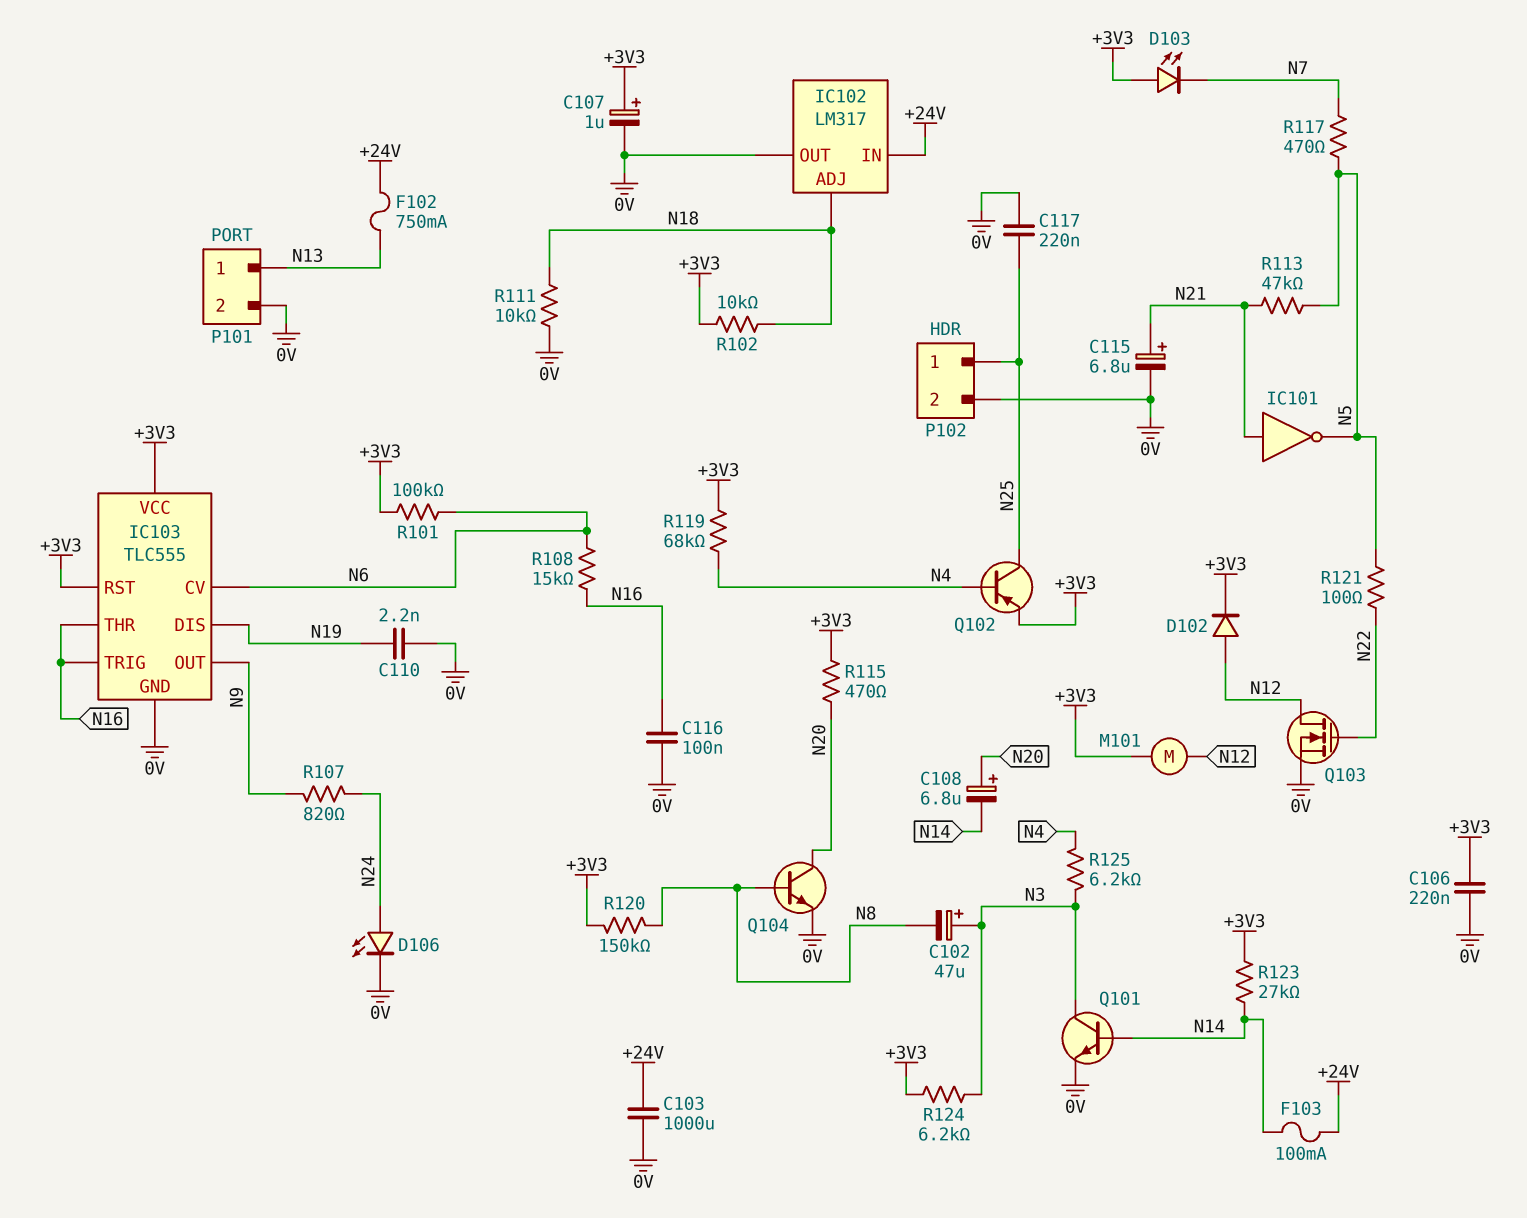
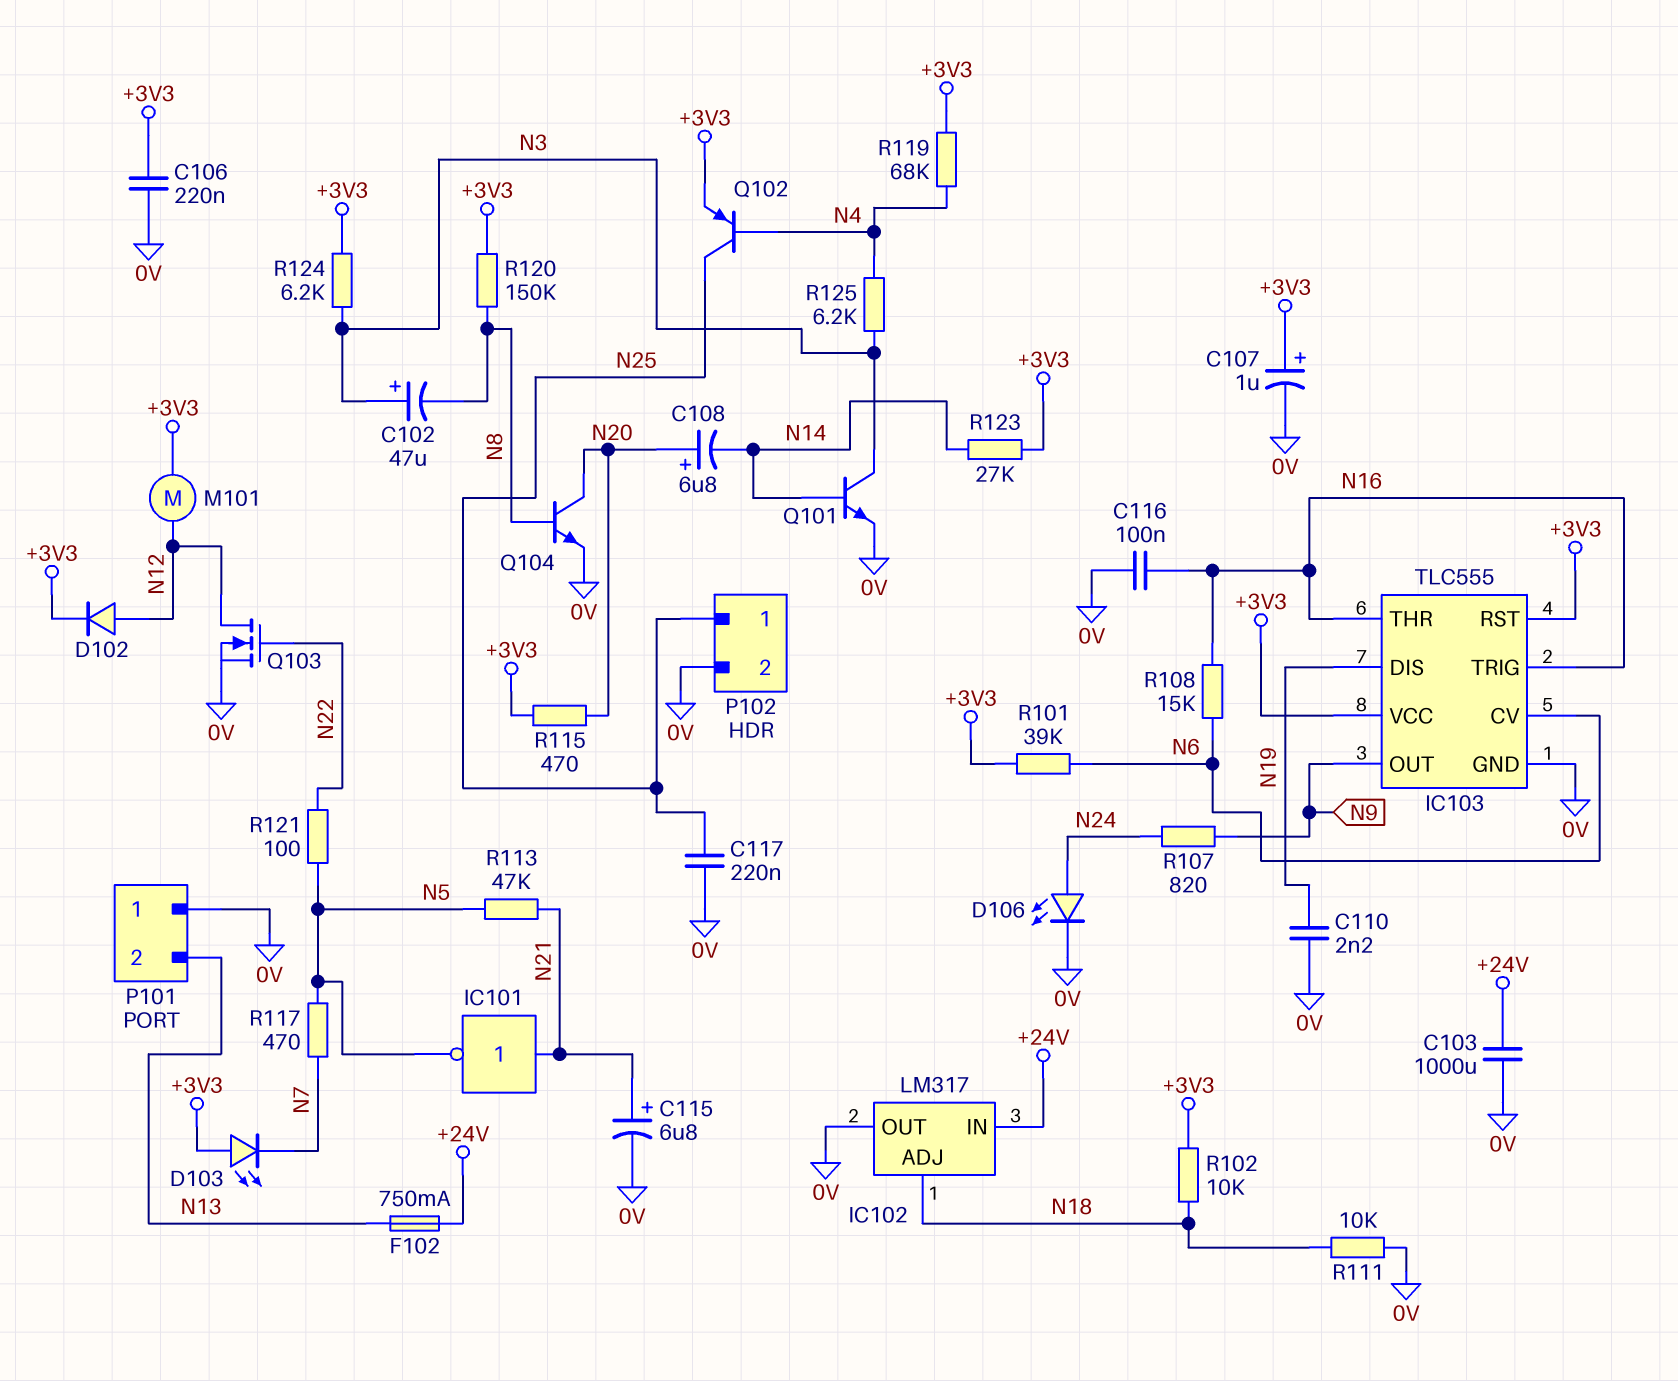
F103: 100mA (+24V, N14) -> none
P101 pin 1: N13 -> 0V
P101 pin 2: 0V -> N13
R101: 100k (+3V3, N6) -> 39k (+3V3, N6)

